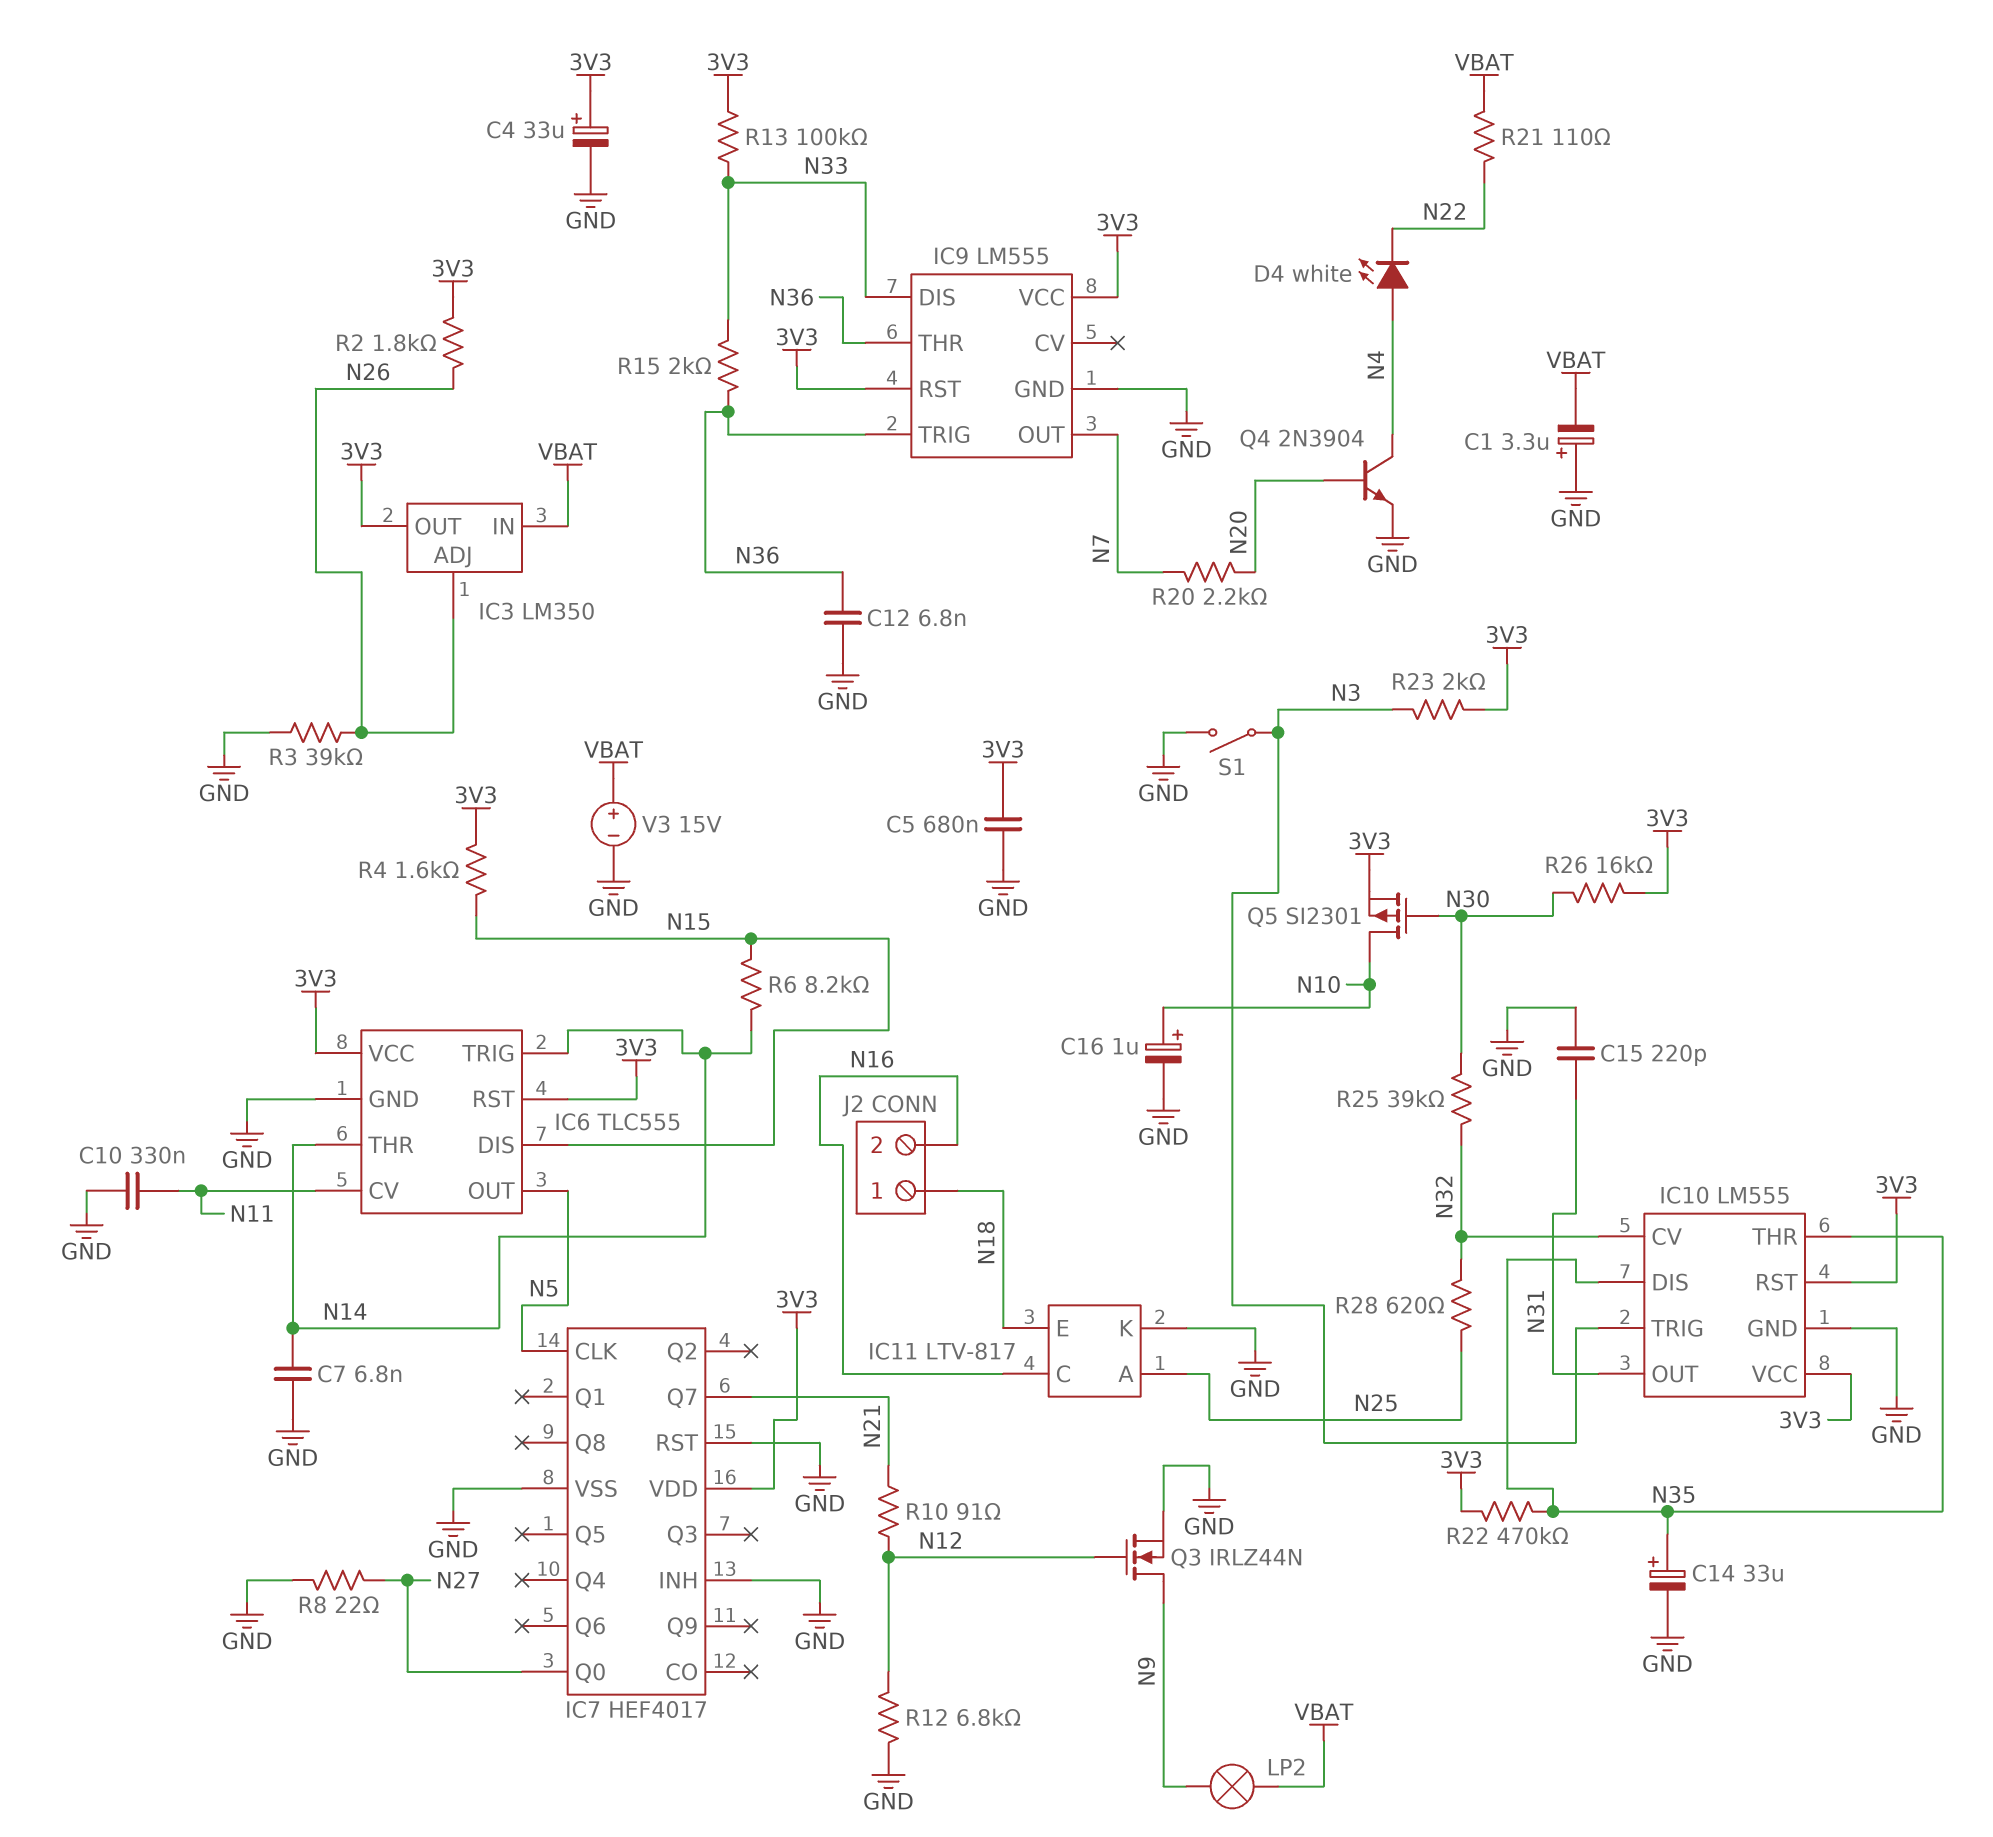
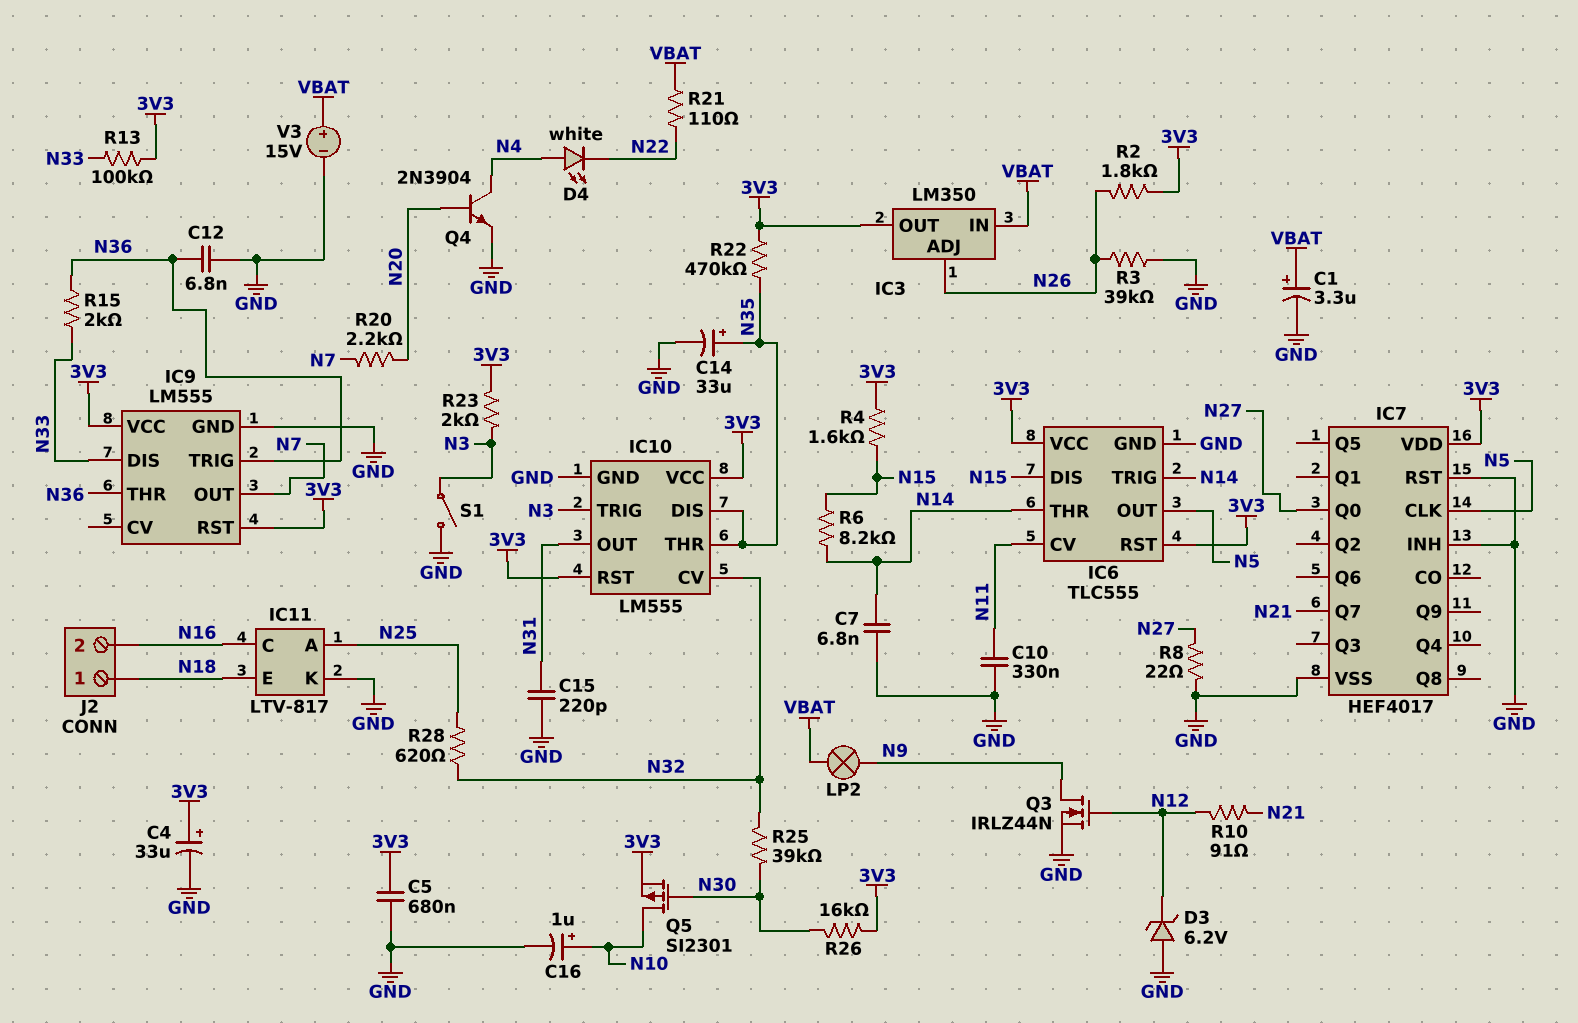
C1: 3.3uF (plus GND, minus VBAT) -> 3.3uF (plus VBAT, minus GND)
D3: none -> zener 6.2V (A GND, K N12)
R12: 6.8k (GND, N12) -> none

